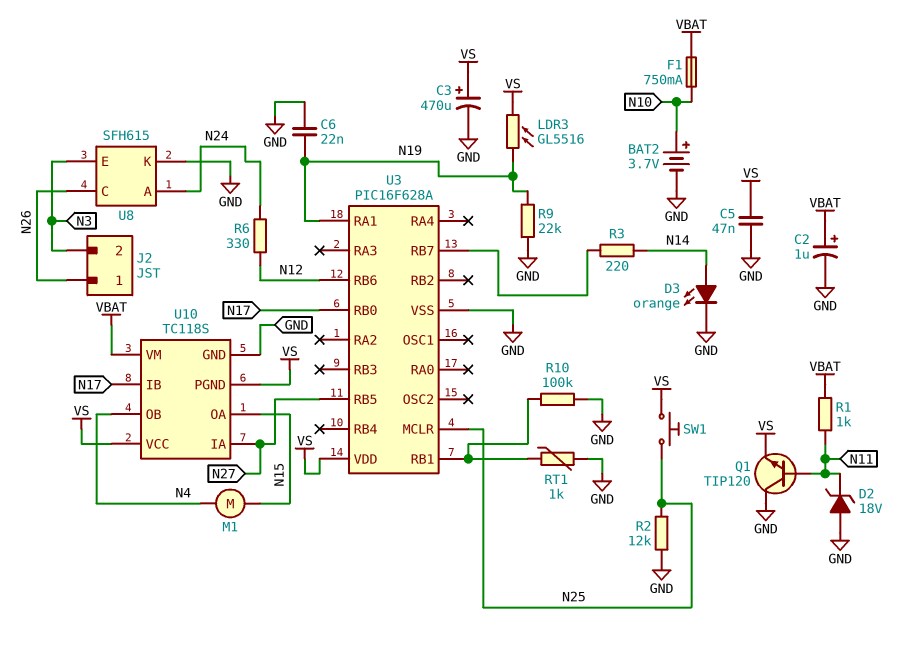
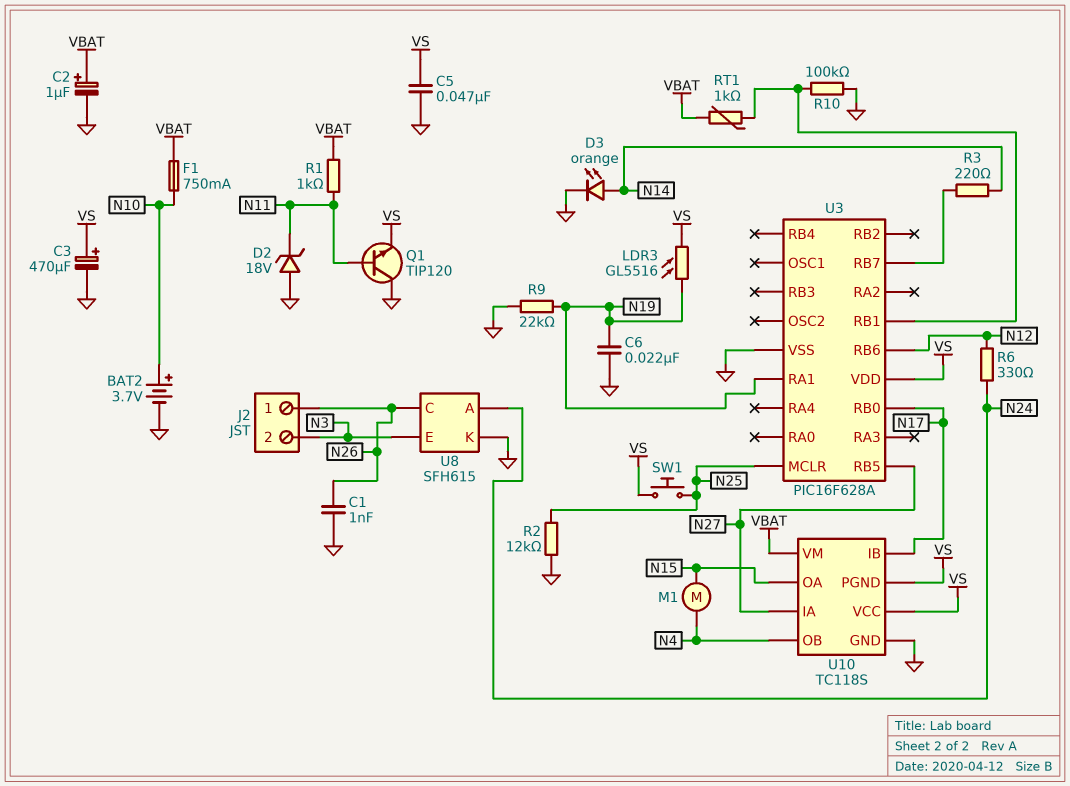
C1: none -> 1nF (GND, N26)
RT1: 1k (GND, U3/RB1) -> 1k (U3/RB1, VBAT)

